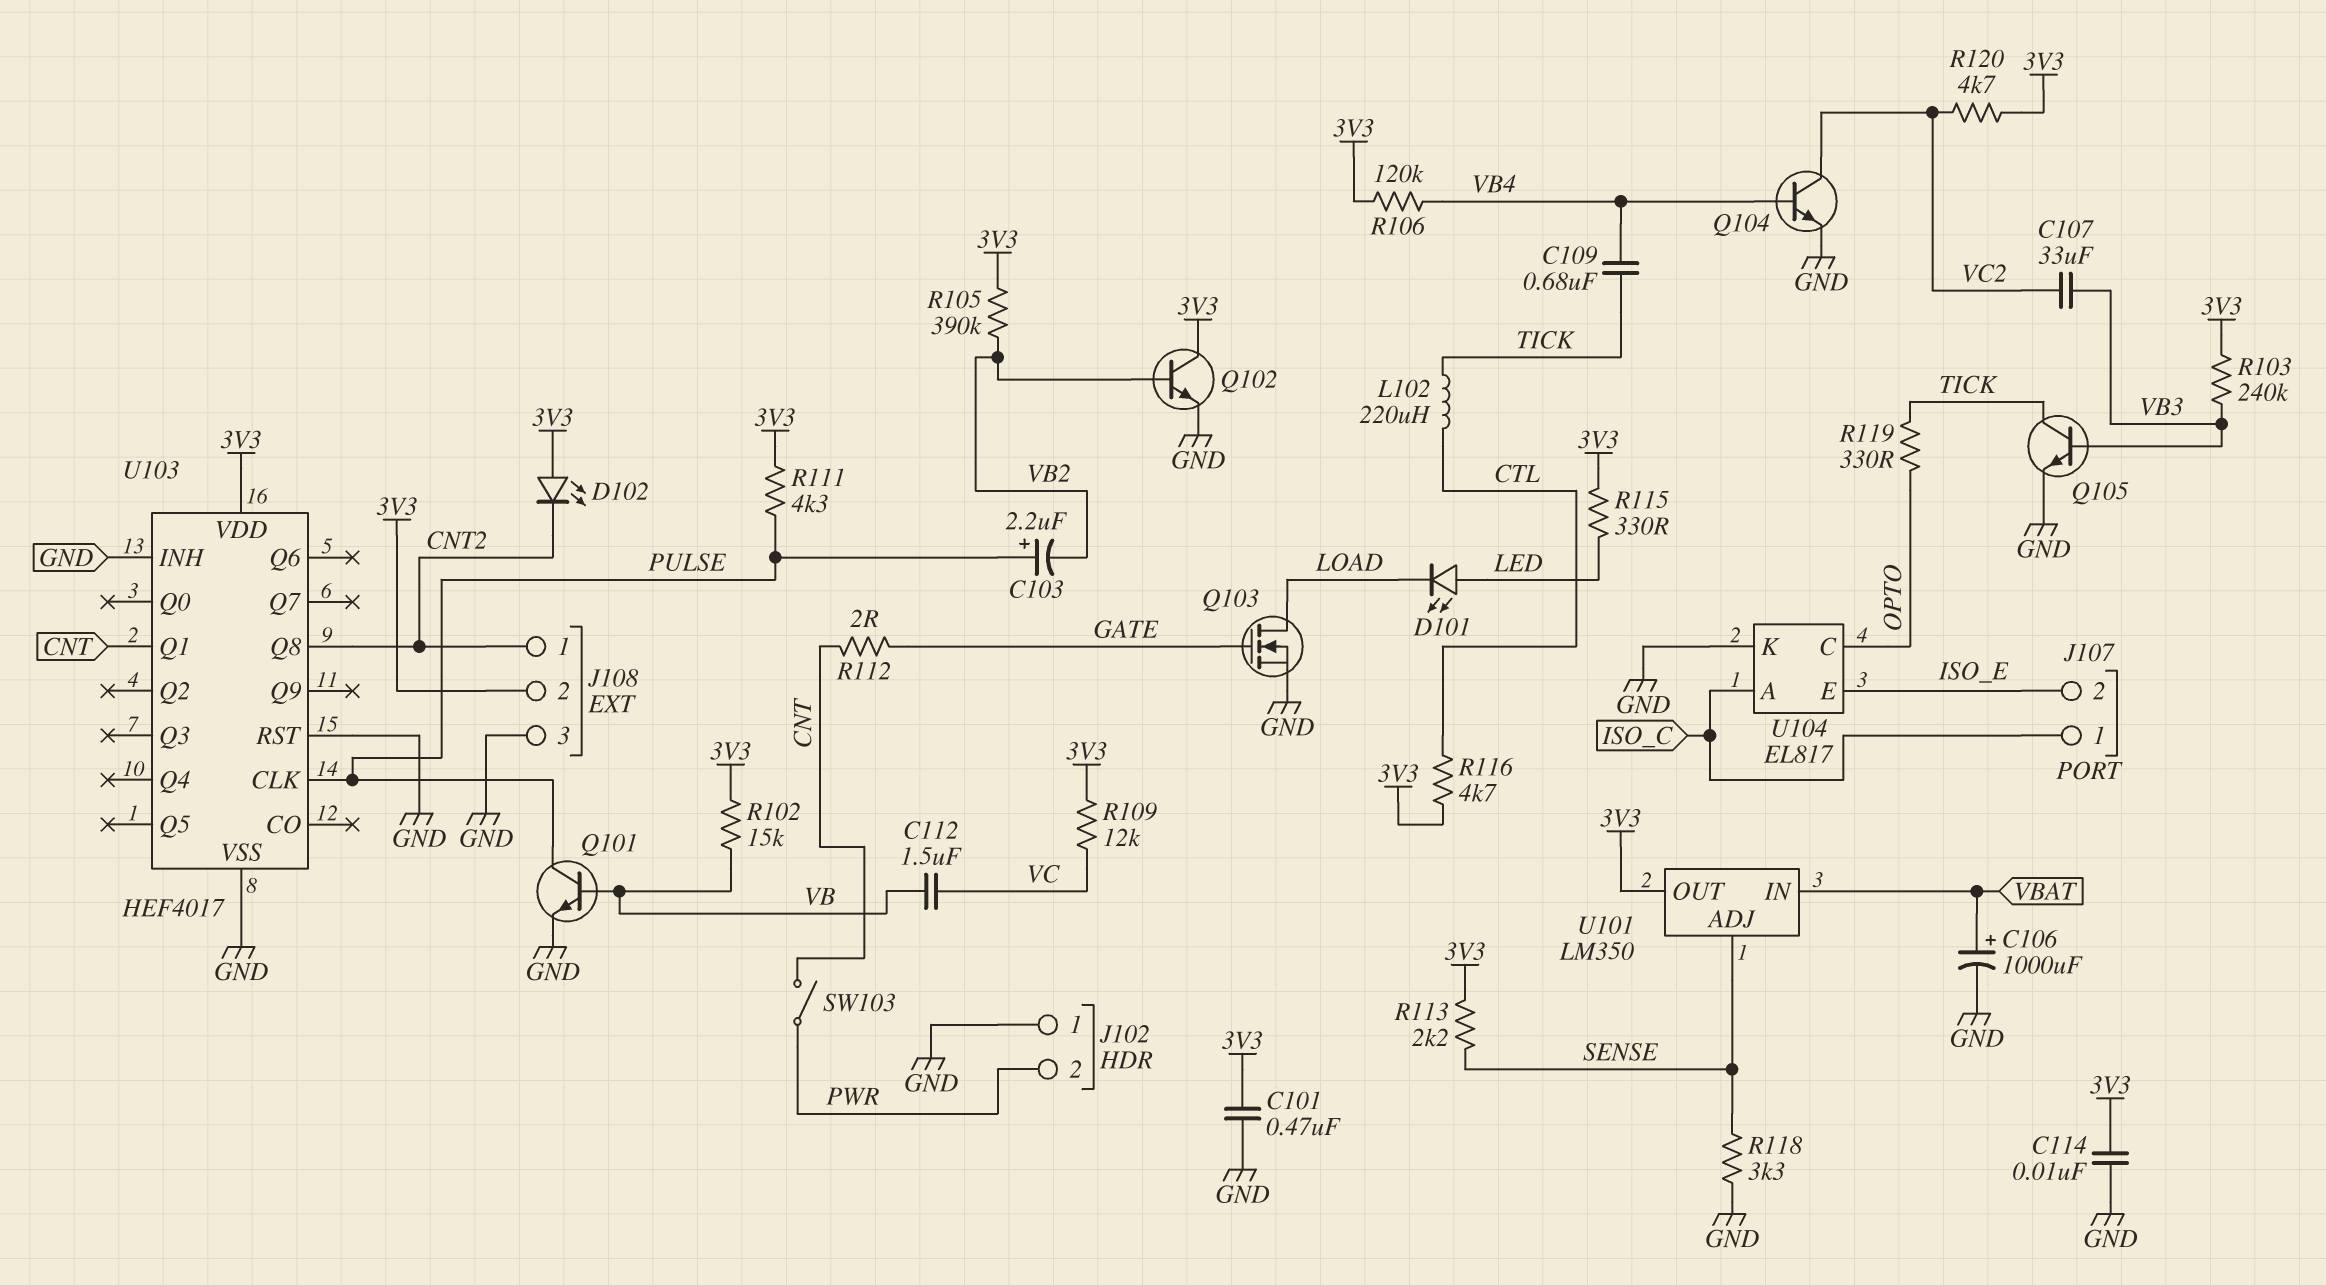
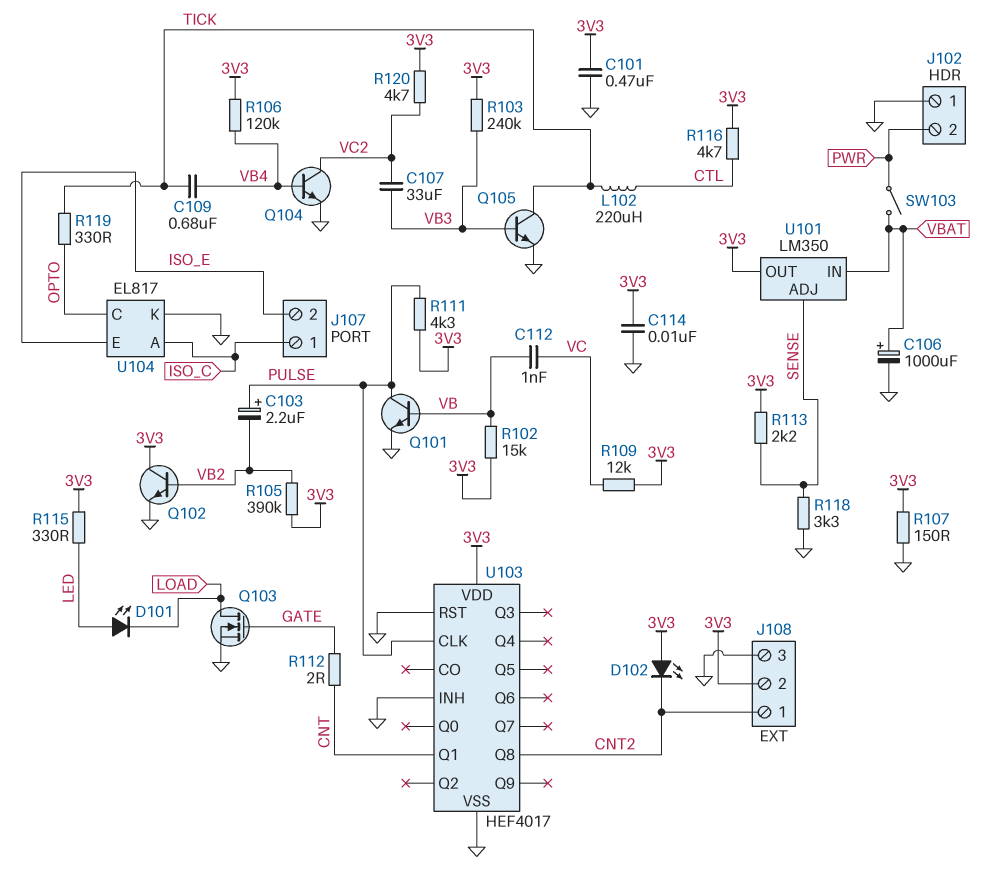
C112: 1.5uF (VB, VC) -> 1nF (VB, VC)
R107: none -> 150 (3V3, GND)
SW103: switch (CNT, PWR) -> switch (PWR, VBAT)

